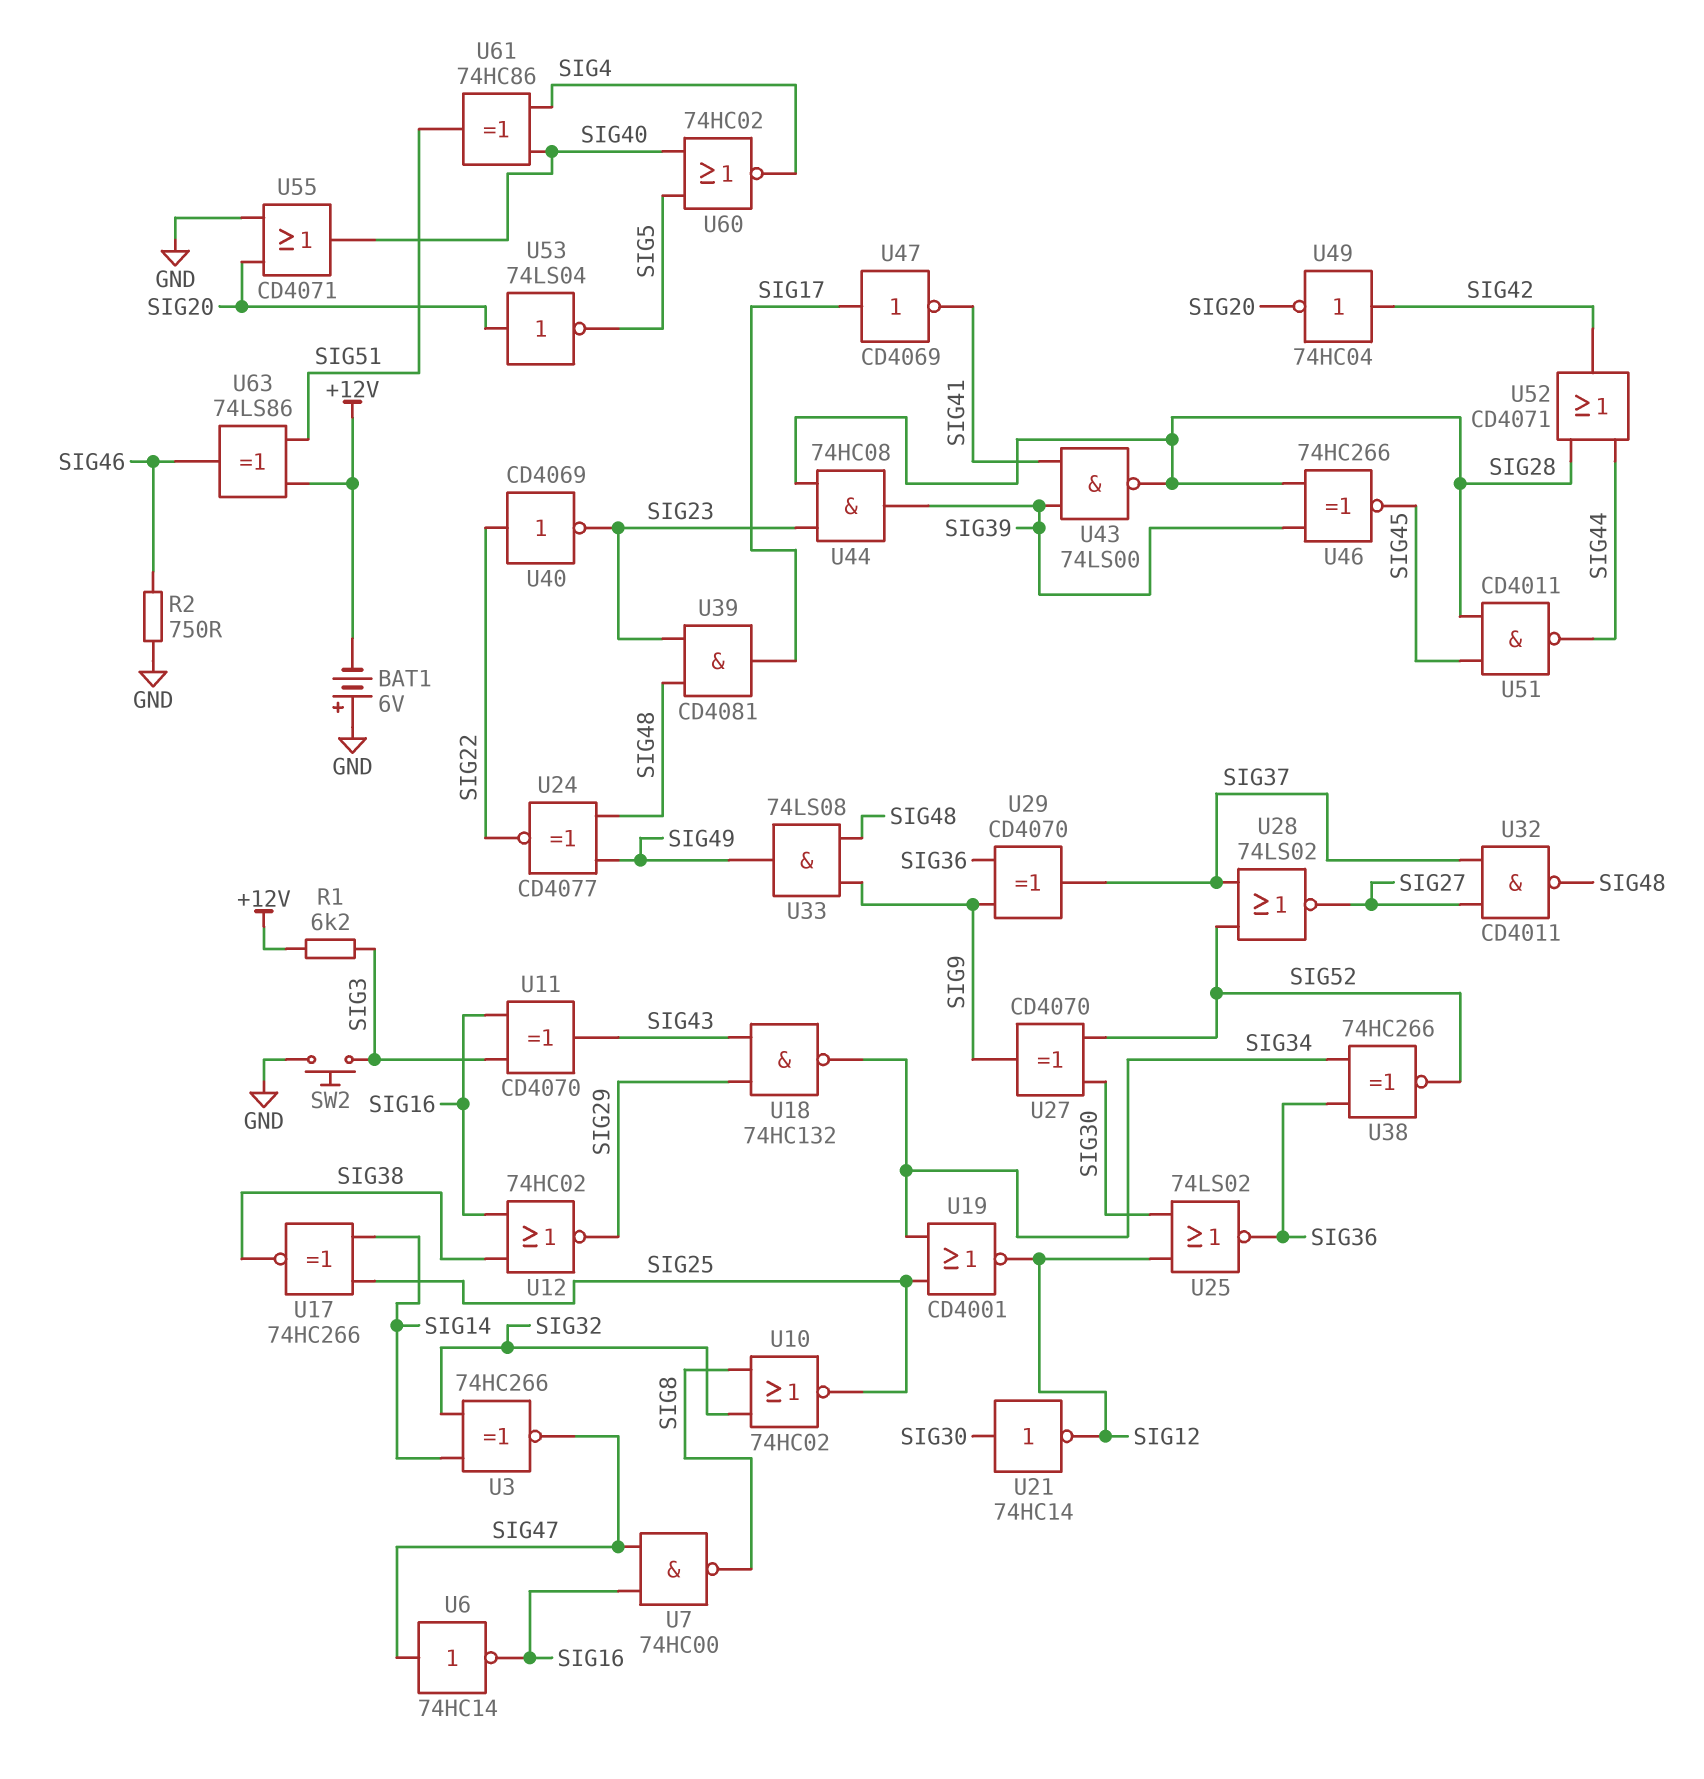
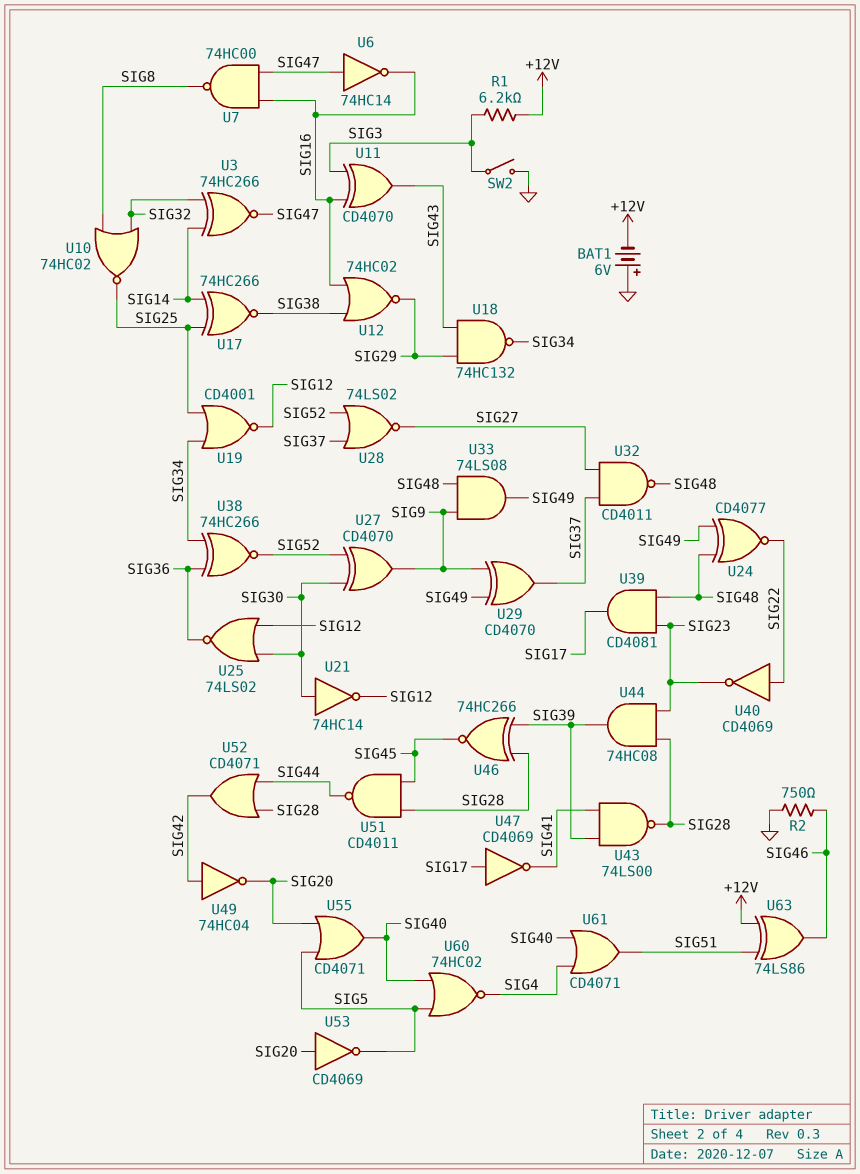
SW2: button (GND, SIG3) -> switch (GND, SIG3)
U29: XOR CD4070 (in SIG9, in SIG36, out SIG37) -> XOR CD4070 (in SIG9, in SIG49, out SIG37)
U53: NOT 74LS04 (in SIG20, out SIG5) -> NOT CD4069 (in SIG20, out SIG5)
U55: OR CD4071 (in GND, in SIG20, out SIG40) -> OR CD4071 (in SIG5, in SIG20, out SIG40)
U61: XOR 74HC86 (in SIG4, in SIG40, out SIG51) -> OR CD4071 (in SIG4, in SIG40, out SIG51)

